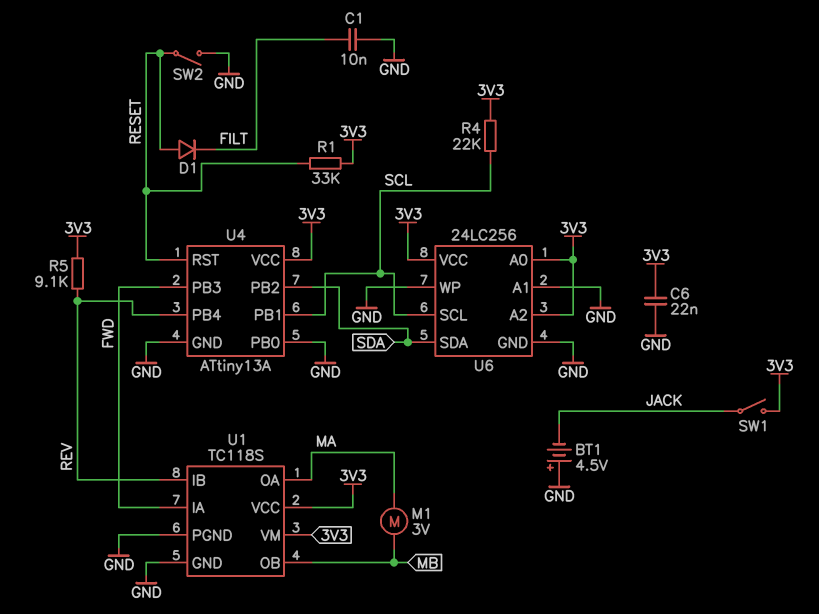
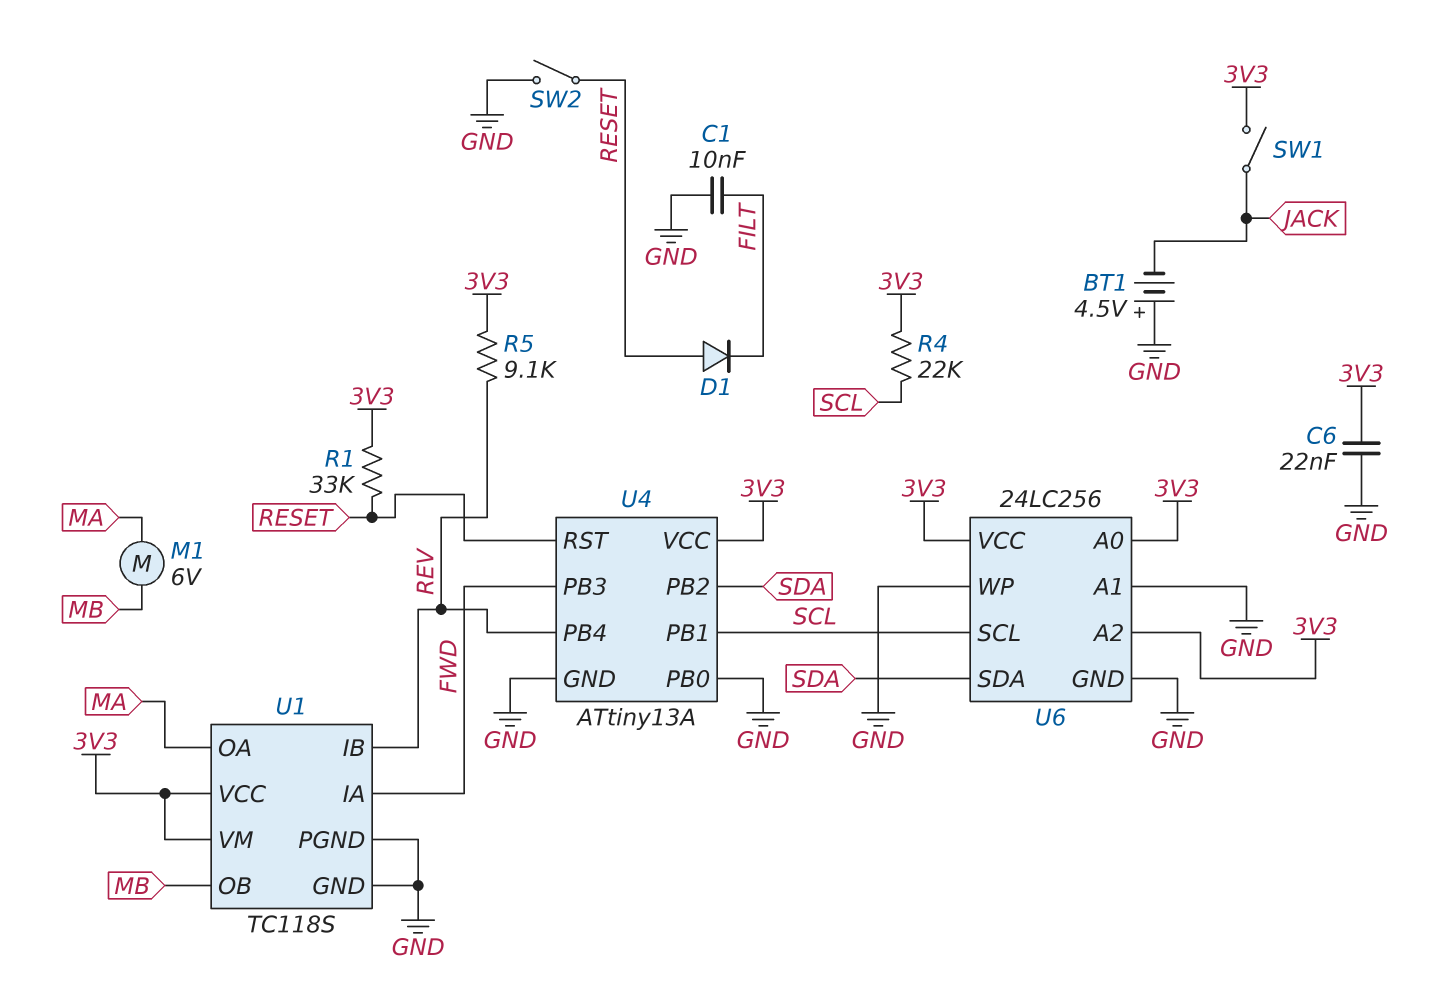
M1: motor 3V (MA, MB) -> motor 6V (MA, MB)

